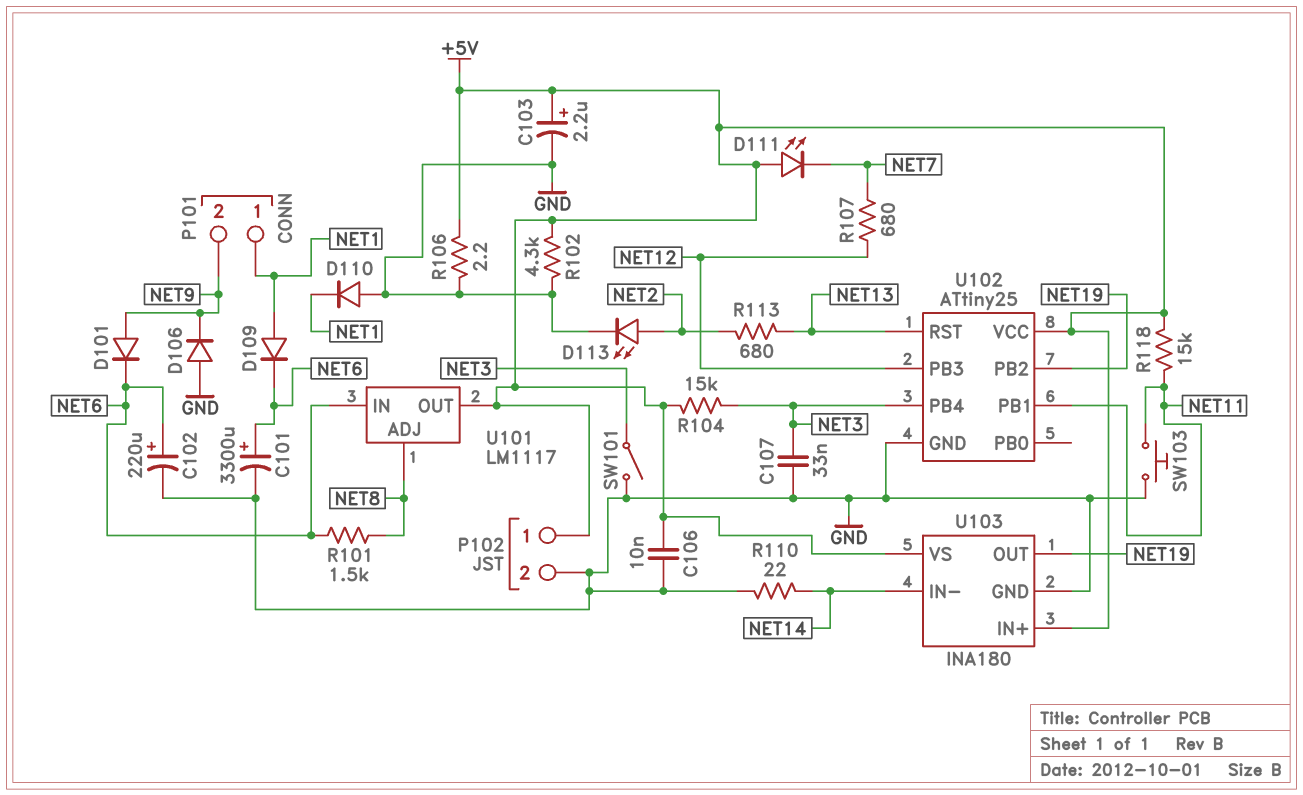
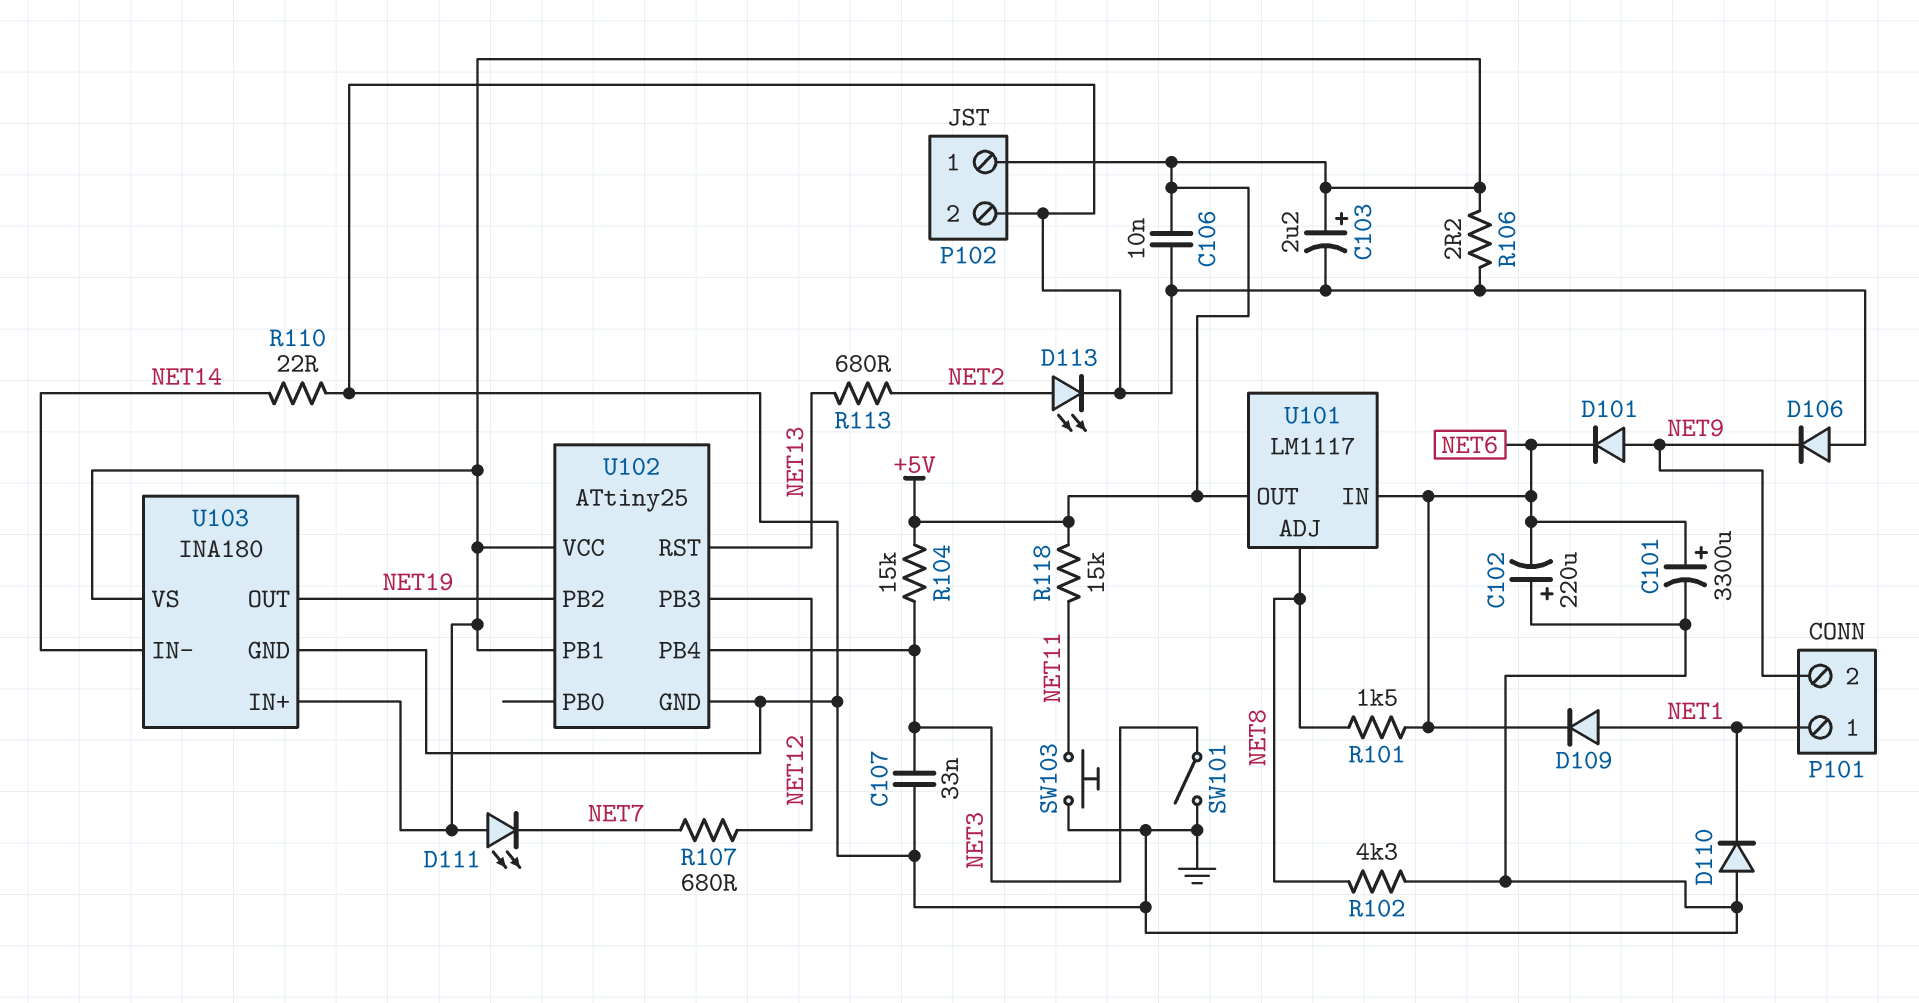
C102: 220uF (plus NET6, minus GND) -> 220uF (plus GND, minus NET6)
R102: 4.3k (+5V, GND) -> 4.3k (GND, NET8)
U102 pin PB1: NET11 -> +5V

